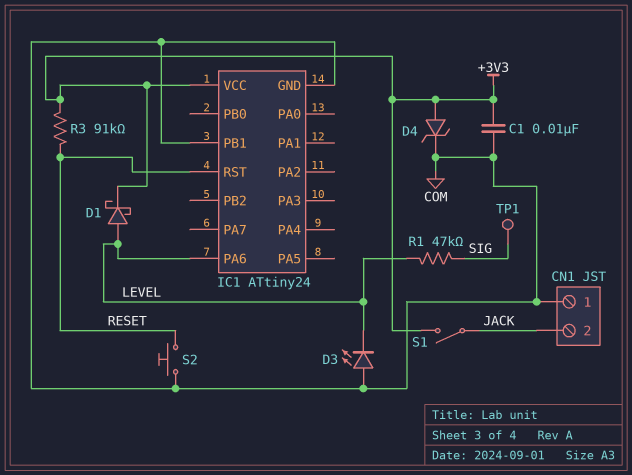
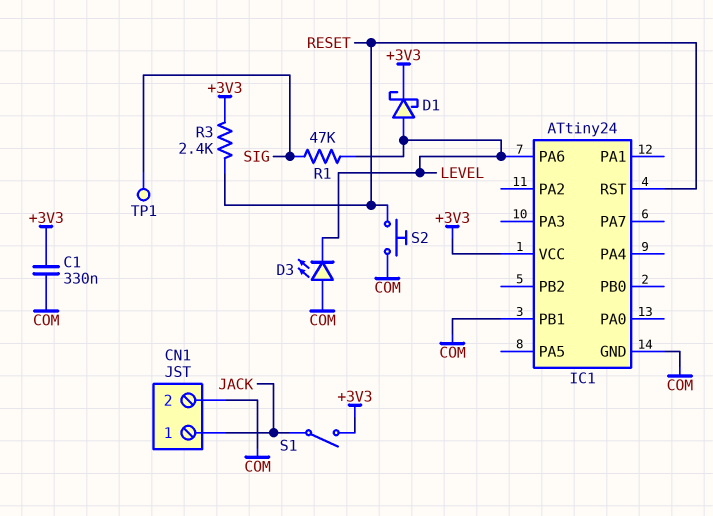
C1: 10nF (+3V3, COM) -> 330nF (+3V3, COM)
CN1 pin 1: COM -> JACK
CN1 pin 2: JACK -> COM
D4: zener (A +3V3, K COM) -> none
R3: 91k (+3V3, RESET) -> 2.4k (+3V3, RESET)

